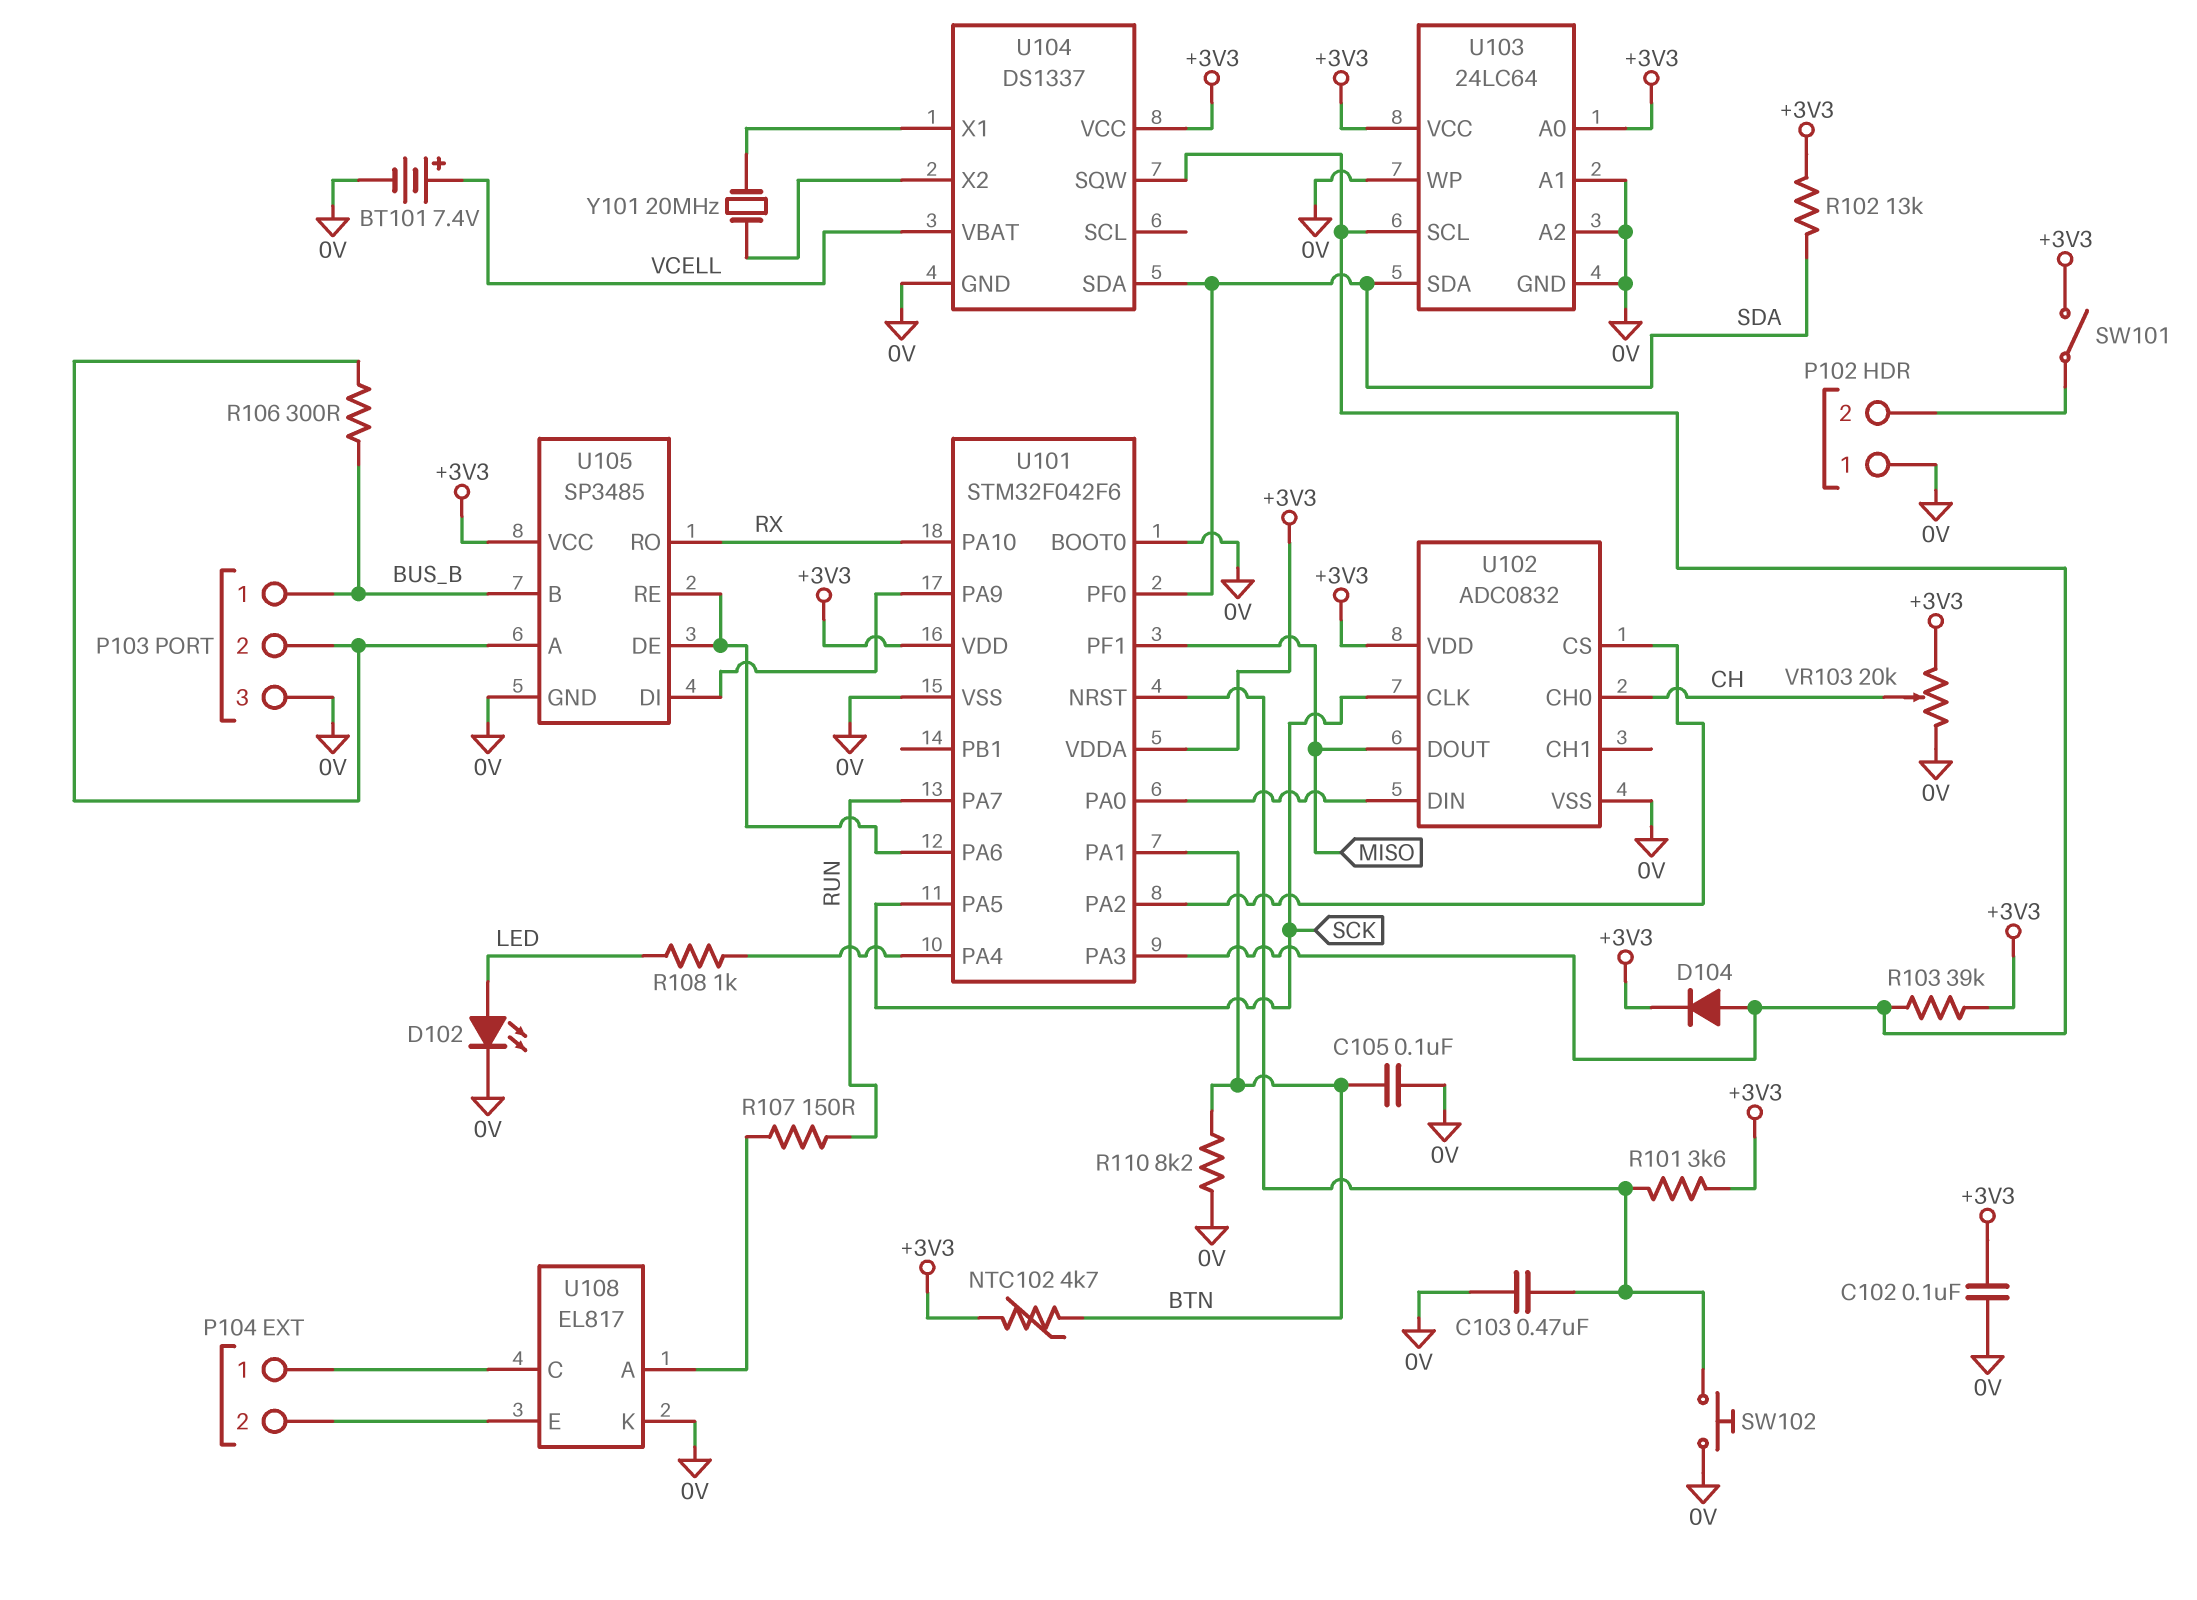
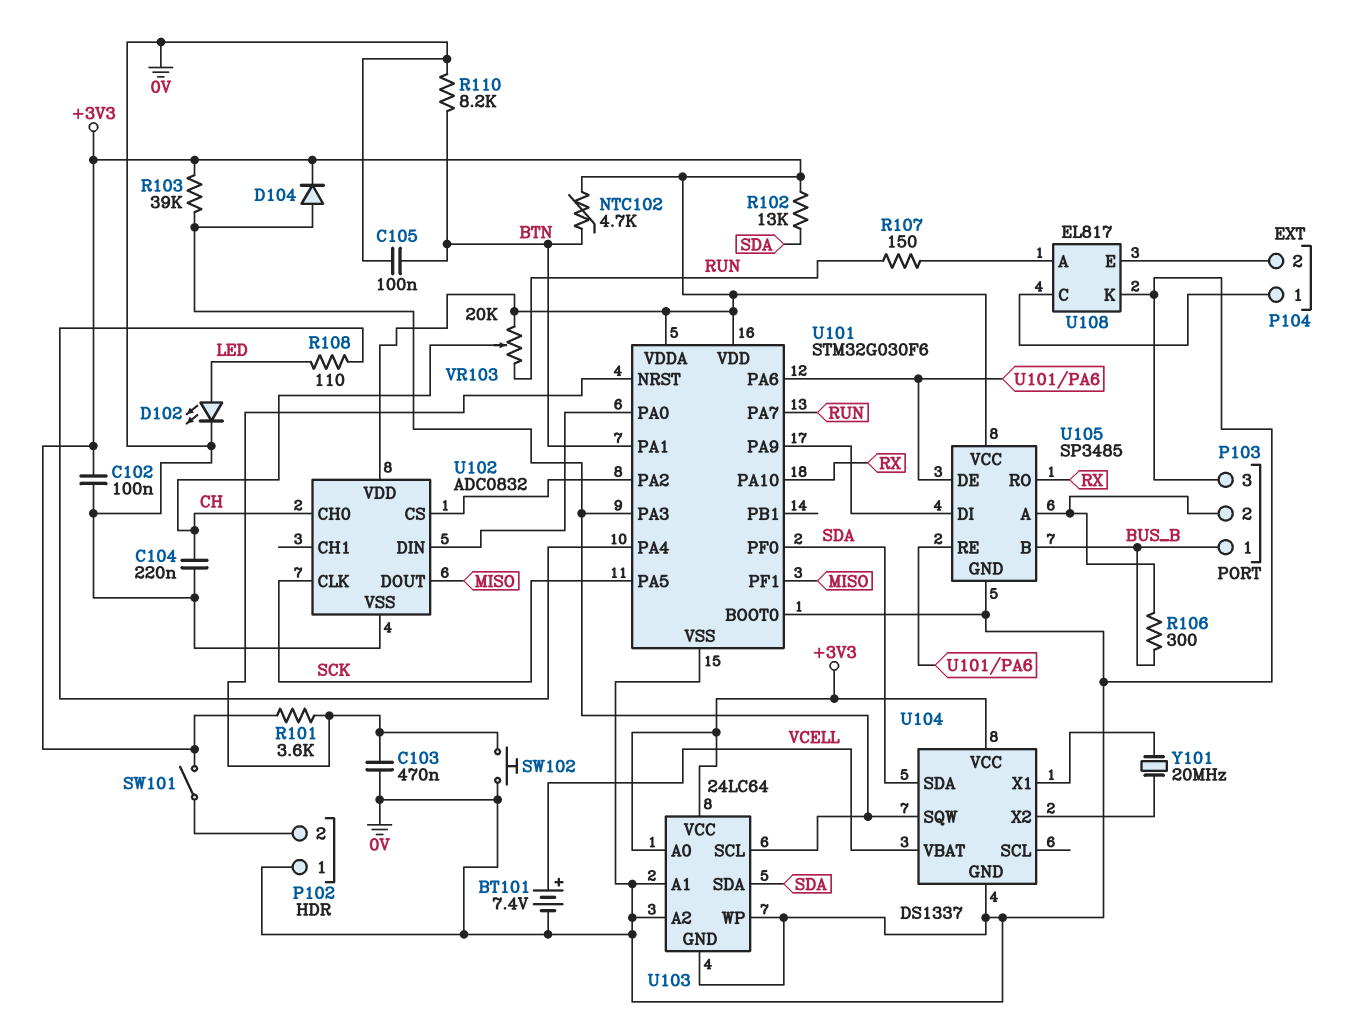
C104: none -> 220nF (0V, CH)
R108: 1k (LED, U101/PA4) -> 110 (LED, U101/PA4)
U101: STM32F042F6 -> STM32G030F6
VR103: 20k (+3V3, 0V, wiper CH) -> 20k (+3V3, RUN, wiper CH)

